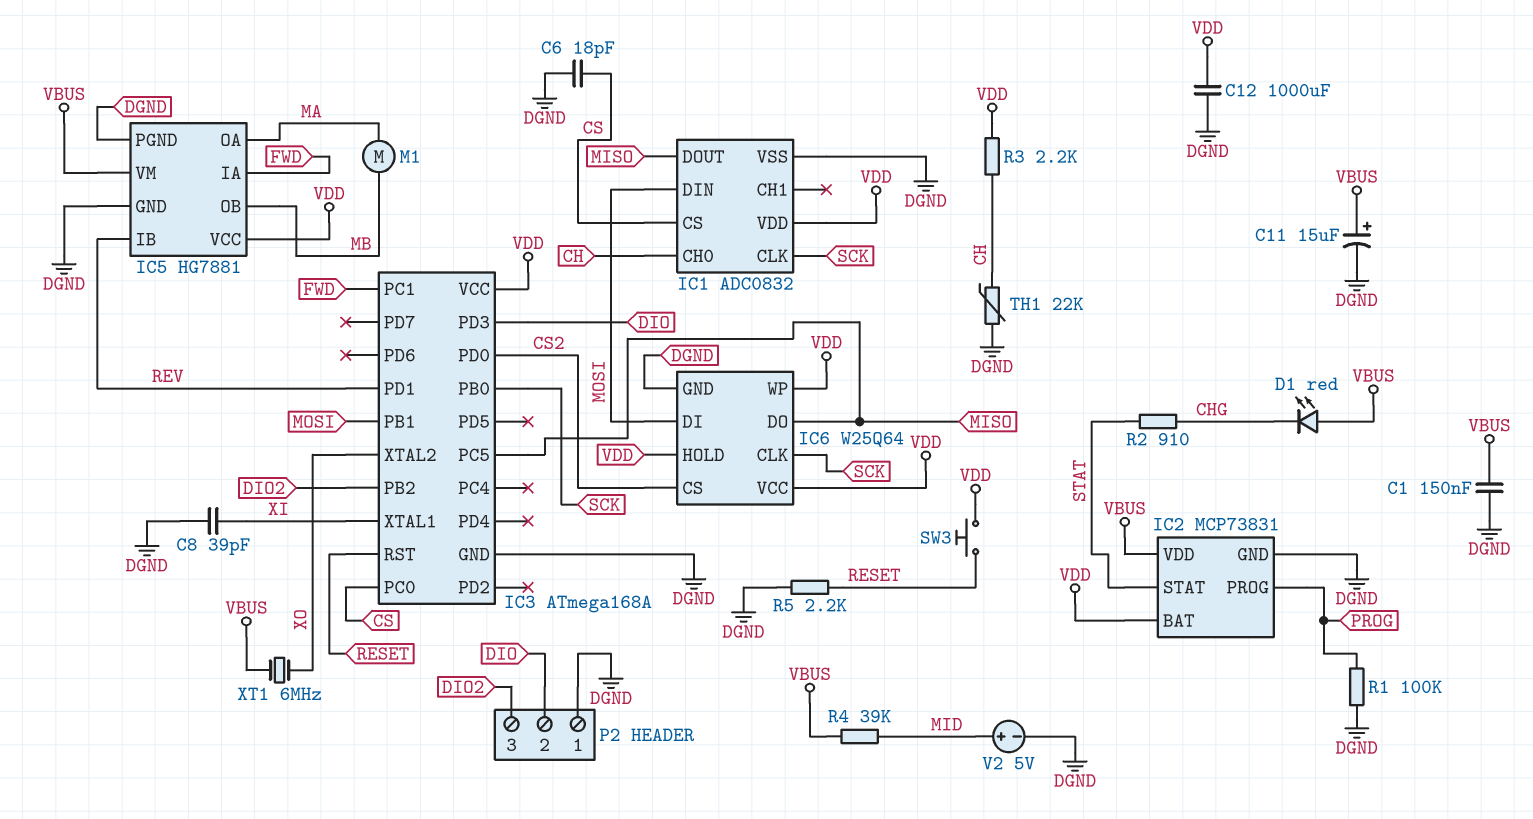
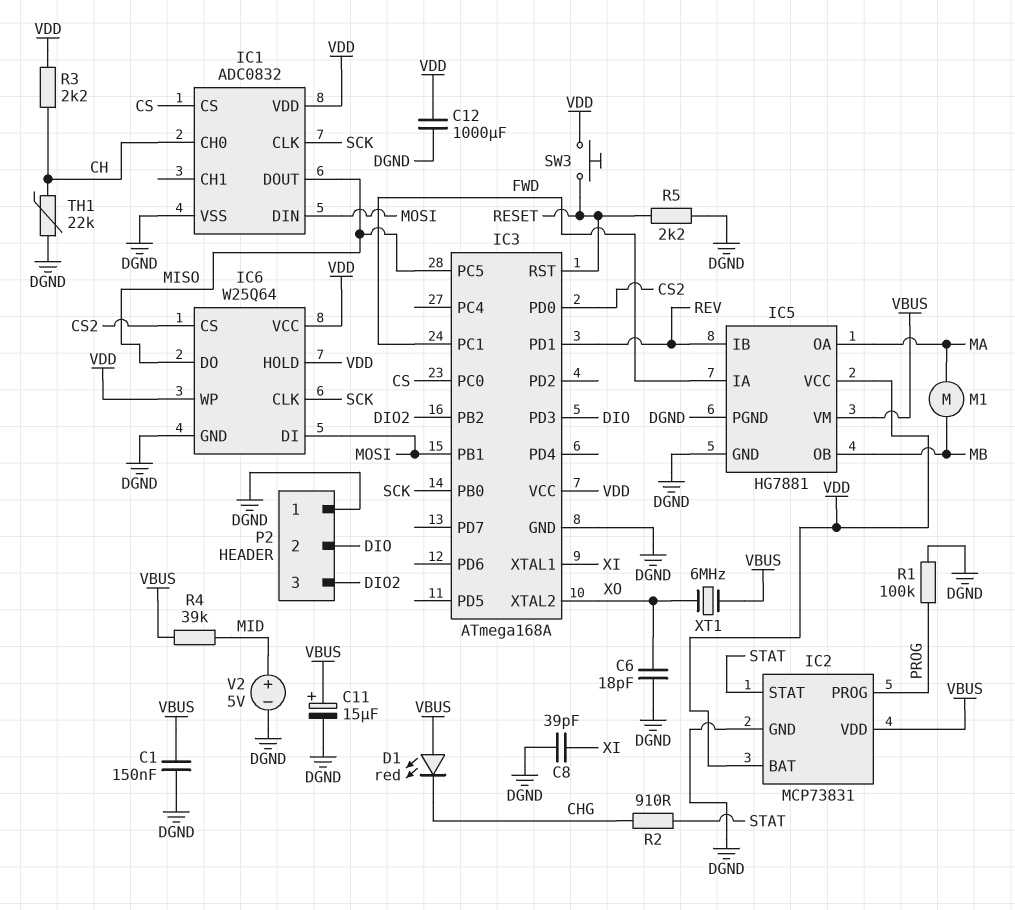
C6: 18pF (CS, DGND) -> 18pF (DGND, XO)

